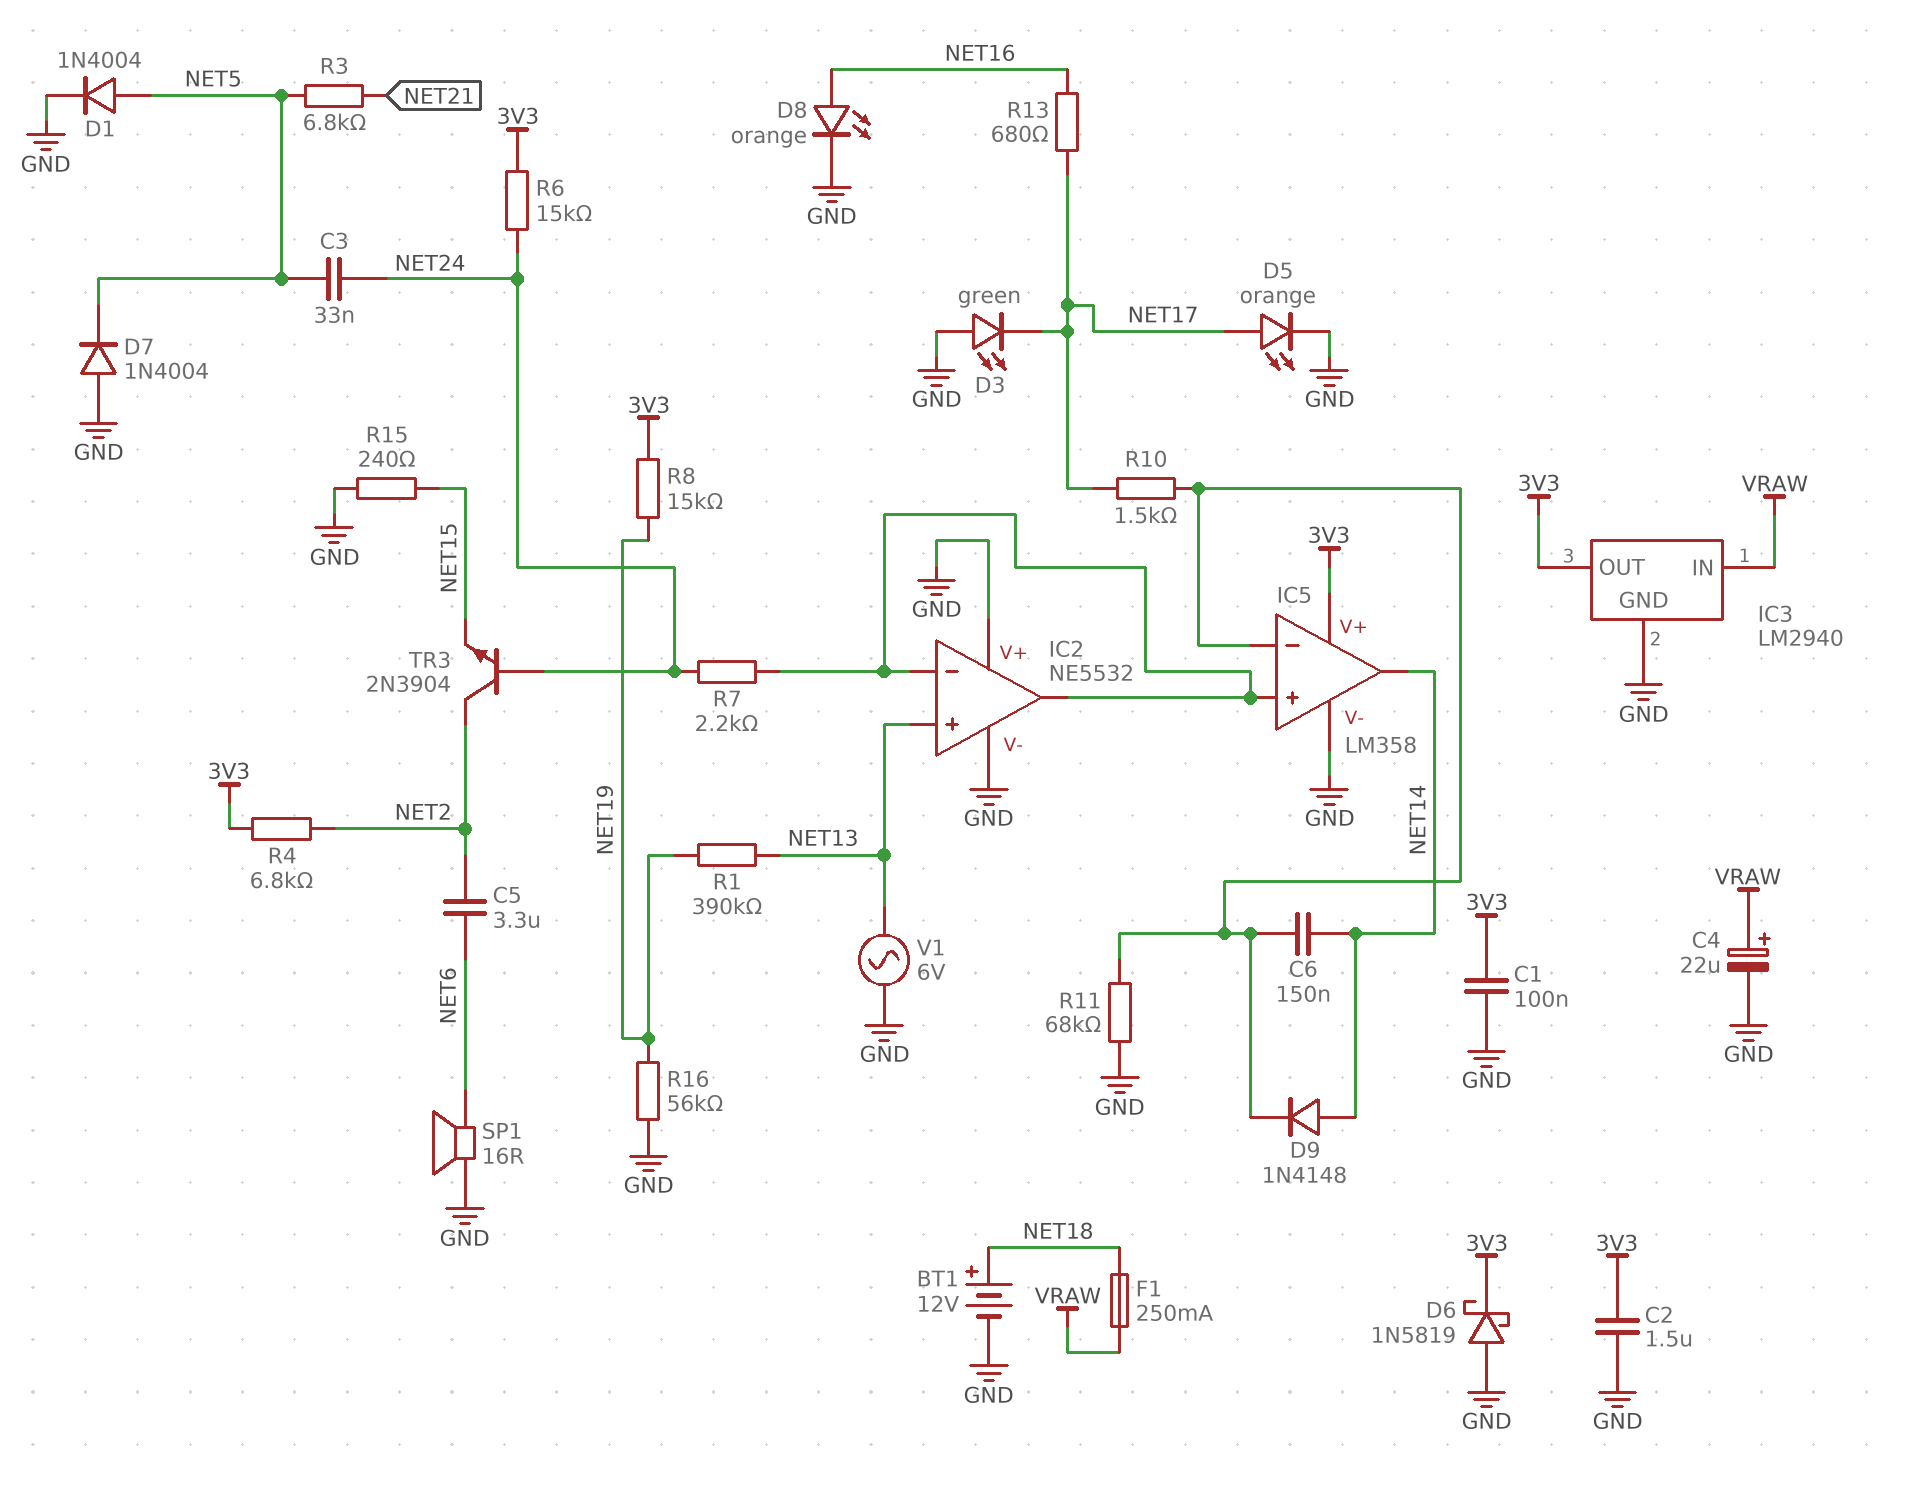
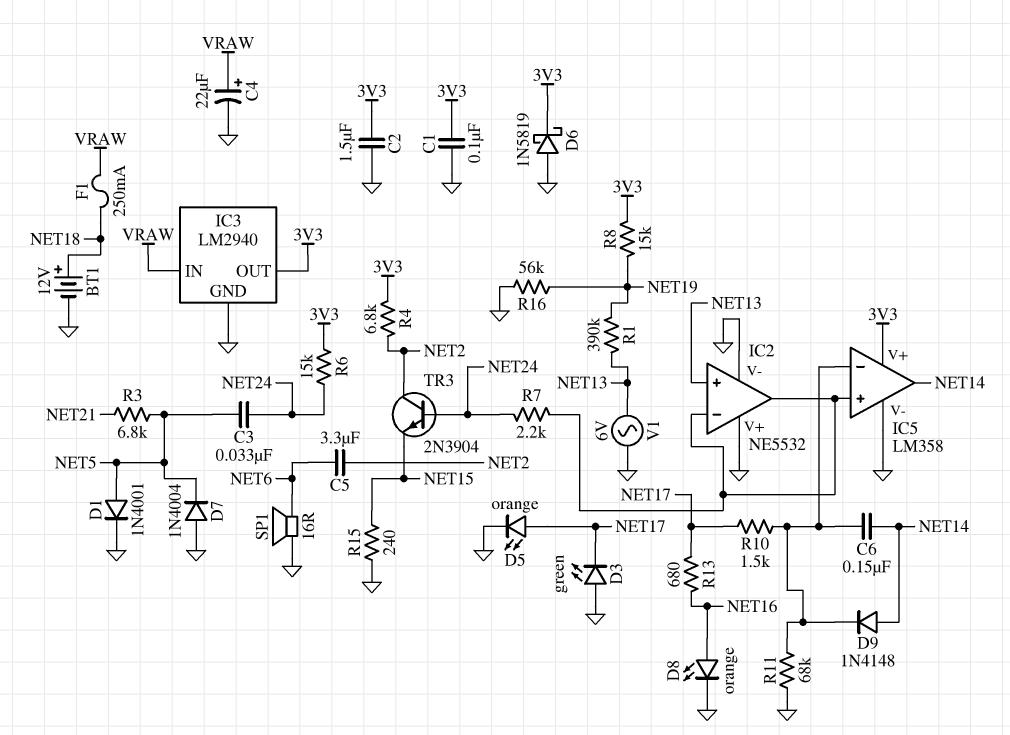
D1: diode 1N4004 (A NET5, K GND) -> diode 1N4001 (A NET5, K GND)

